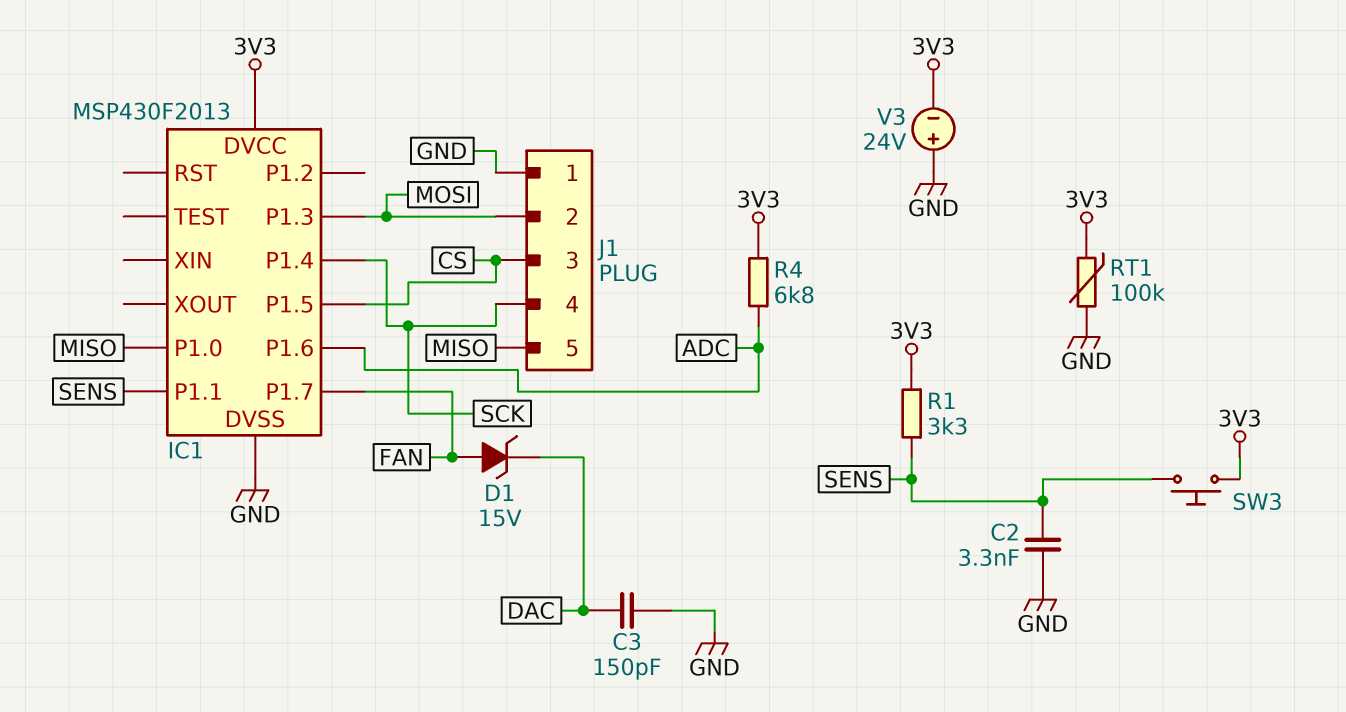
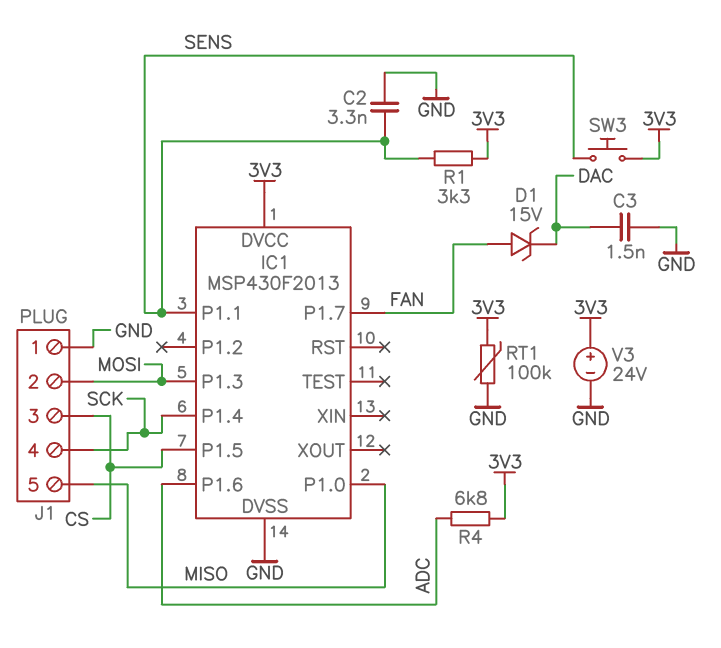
C3: 150pF (DAC, GND) -> 1.5nF (DAC, GND)
V3: 24V (plus GND, minus 3V3) -> 24V (plus 3V3, minus GND)

